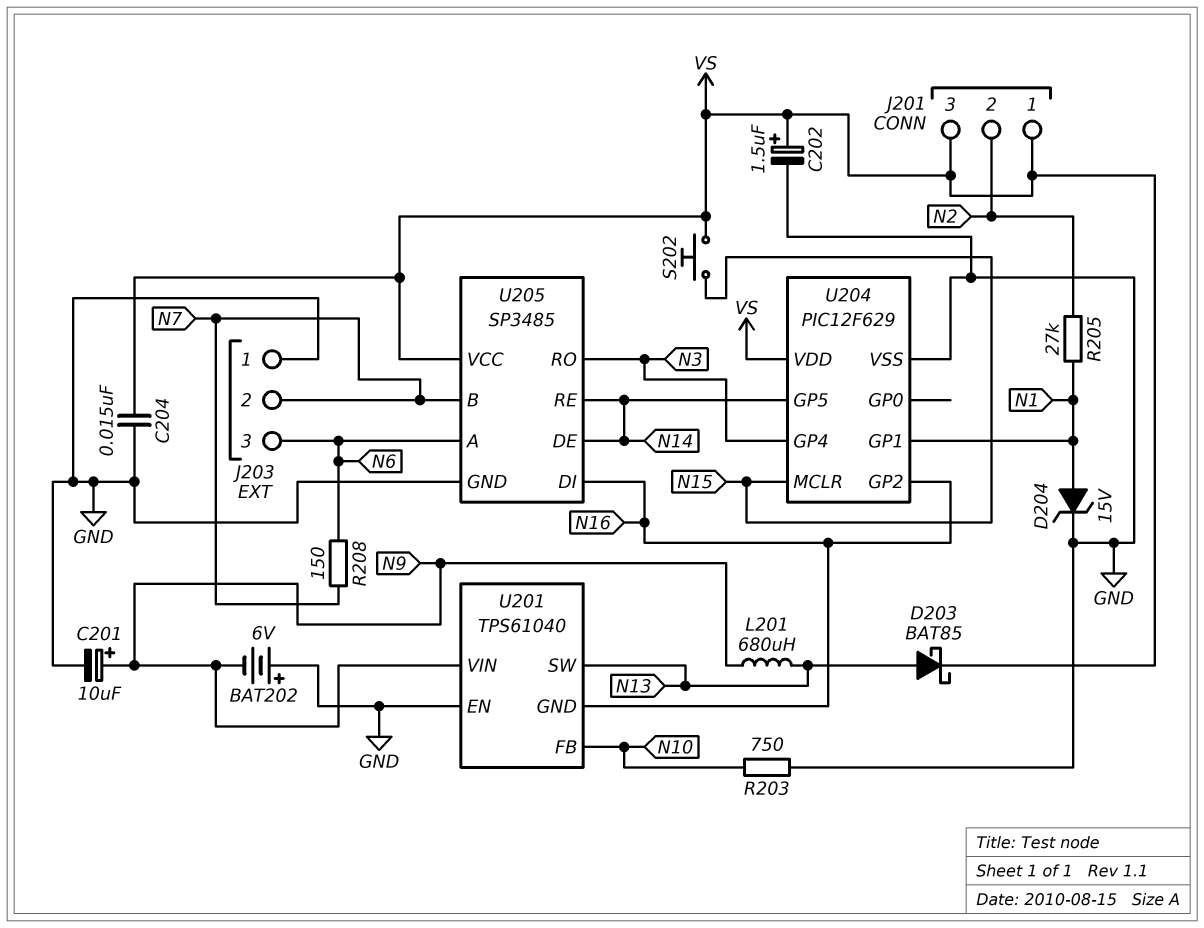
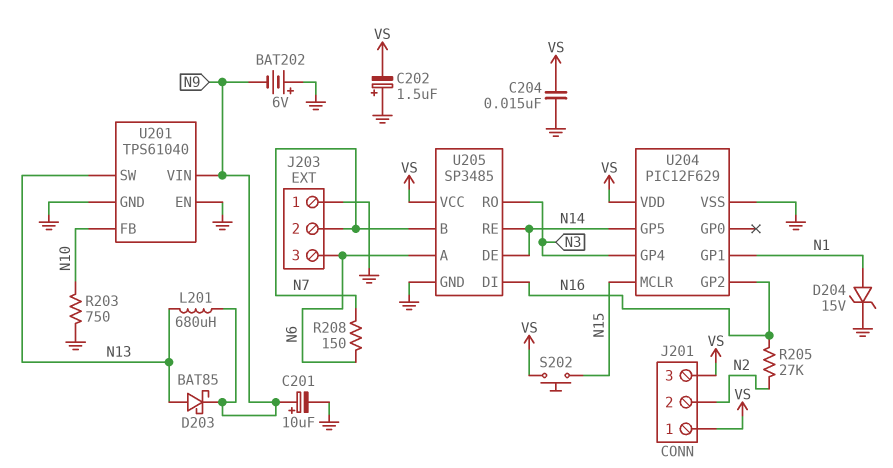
C202: 1.5uF (plus VS, minus GND) -> 1.5uF (plus GND, minus VS)
D203: schottky BAT85 (A N13, K VS) -> schottky BAT85 (A N13, K N9)
R205: 27k (N1, N2) -> 27k (N2, N16)
U201 pin GND: N16 -> GND

